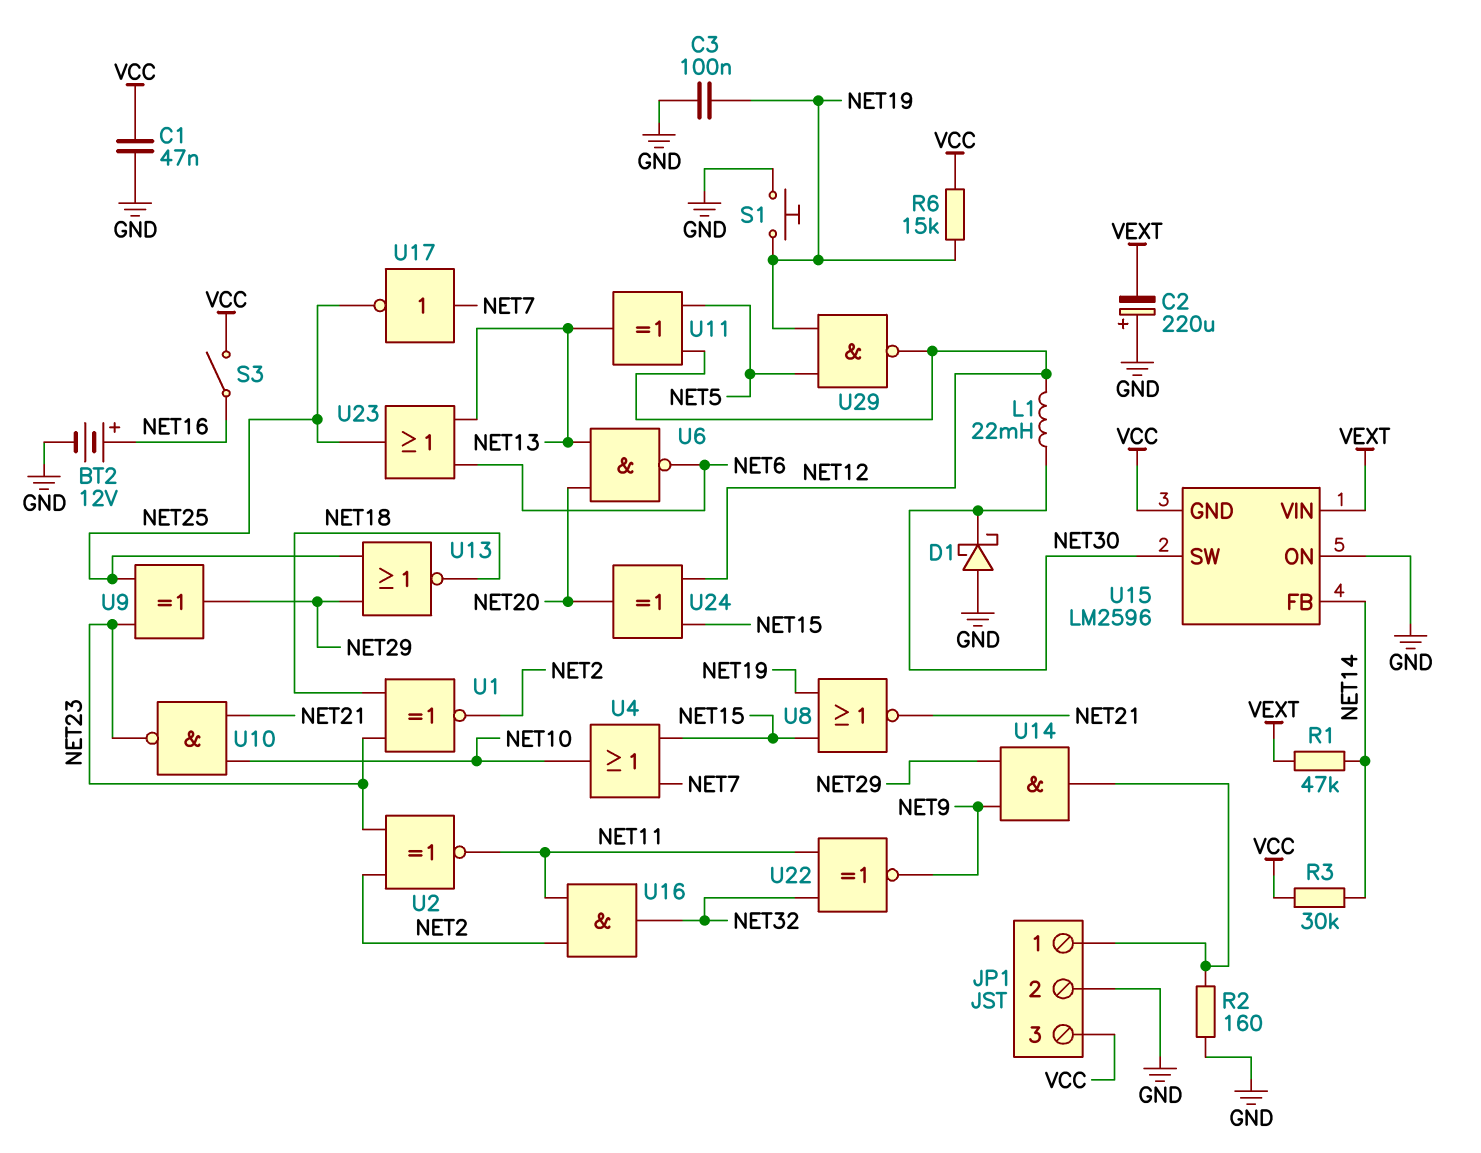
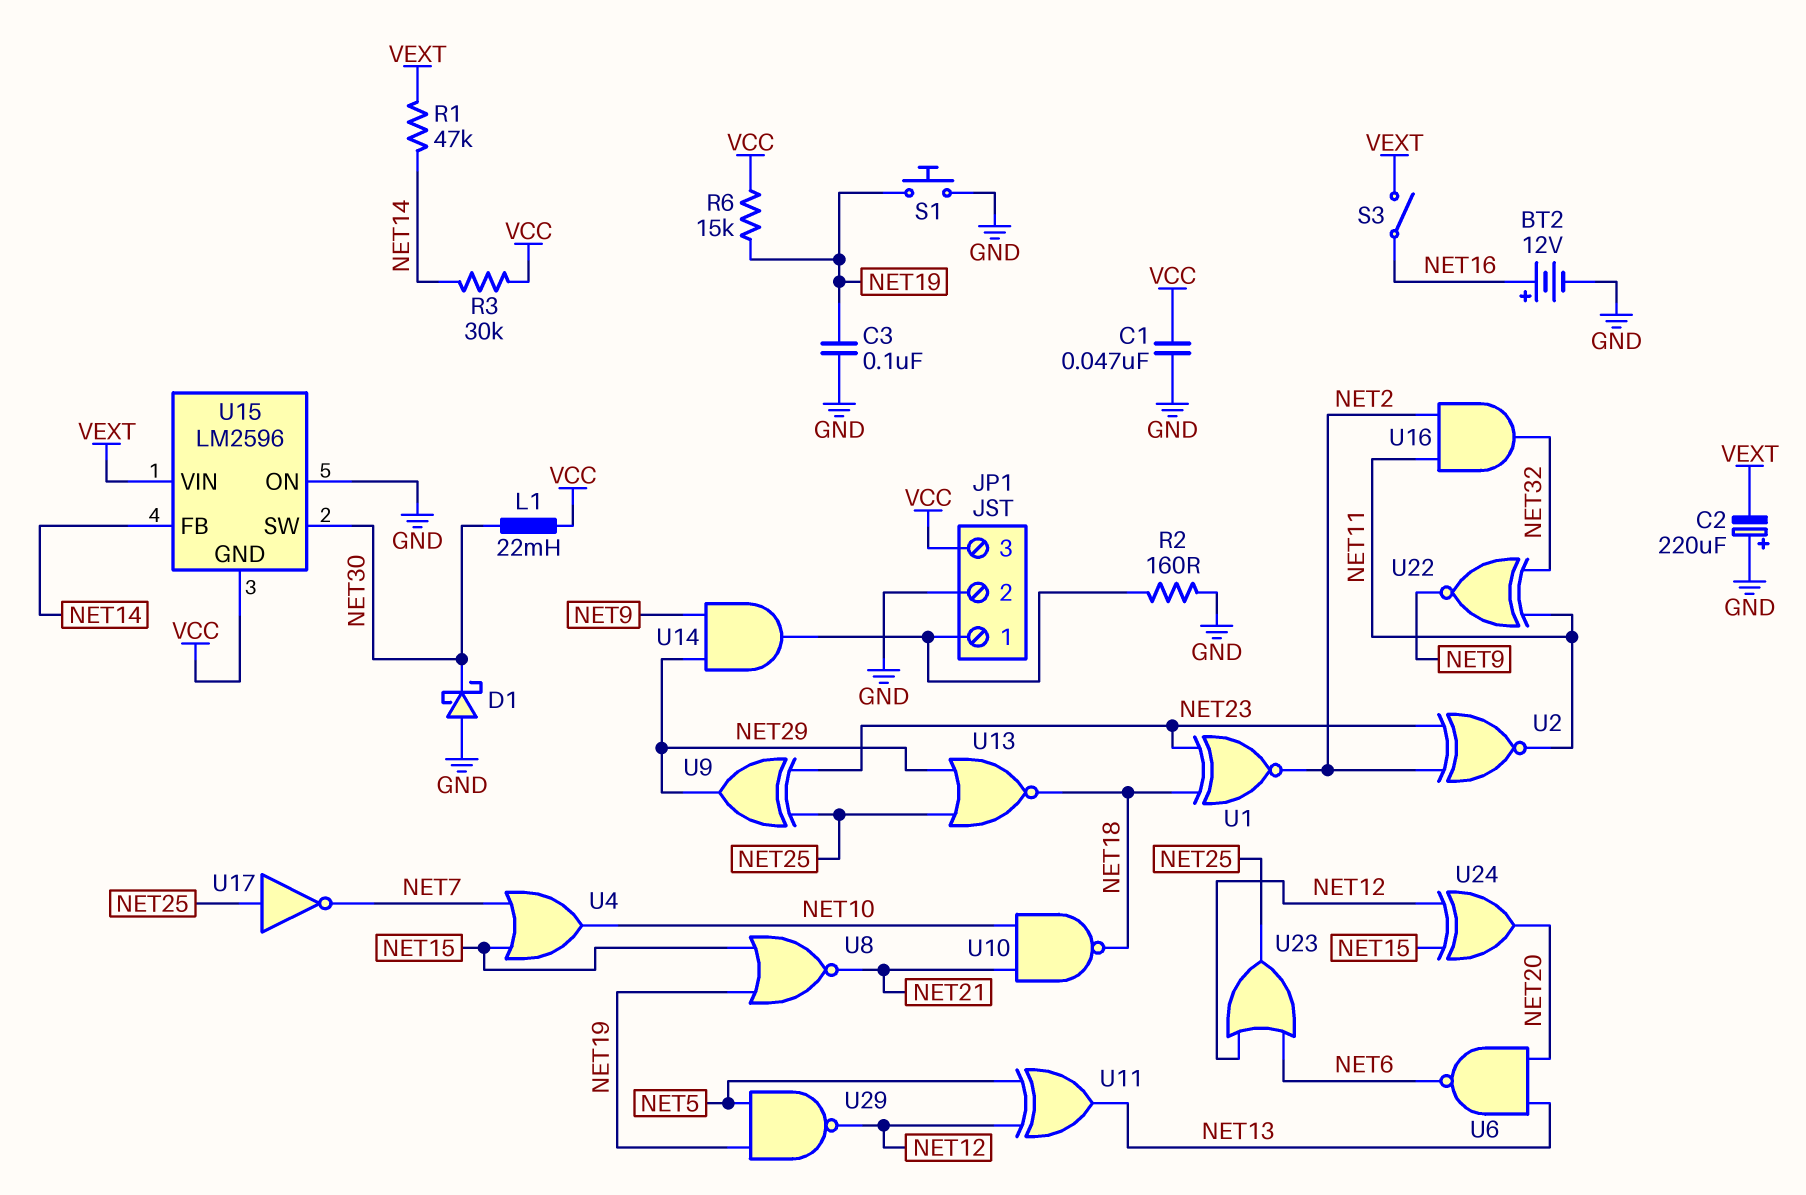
L1: 22mH (NET12, NET30) -> 22mH (NET30, VCC)
S3: switch (NET16, VCC) -> switch (NET16, VEXT)
U10: NAND (in NET10, in NET21, out NET23) -> NAND (in NET10, in NET21, out NET18)
U17: NOT (in NET7, out NET25) -> NOT (in NET25, out NET7)
U23: OR (in NET6, in NET13, out NET25) -> OR (in NET6, in NET12, out NET25)

